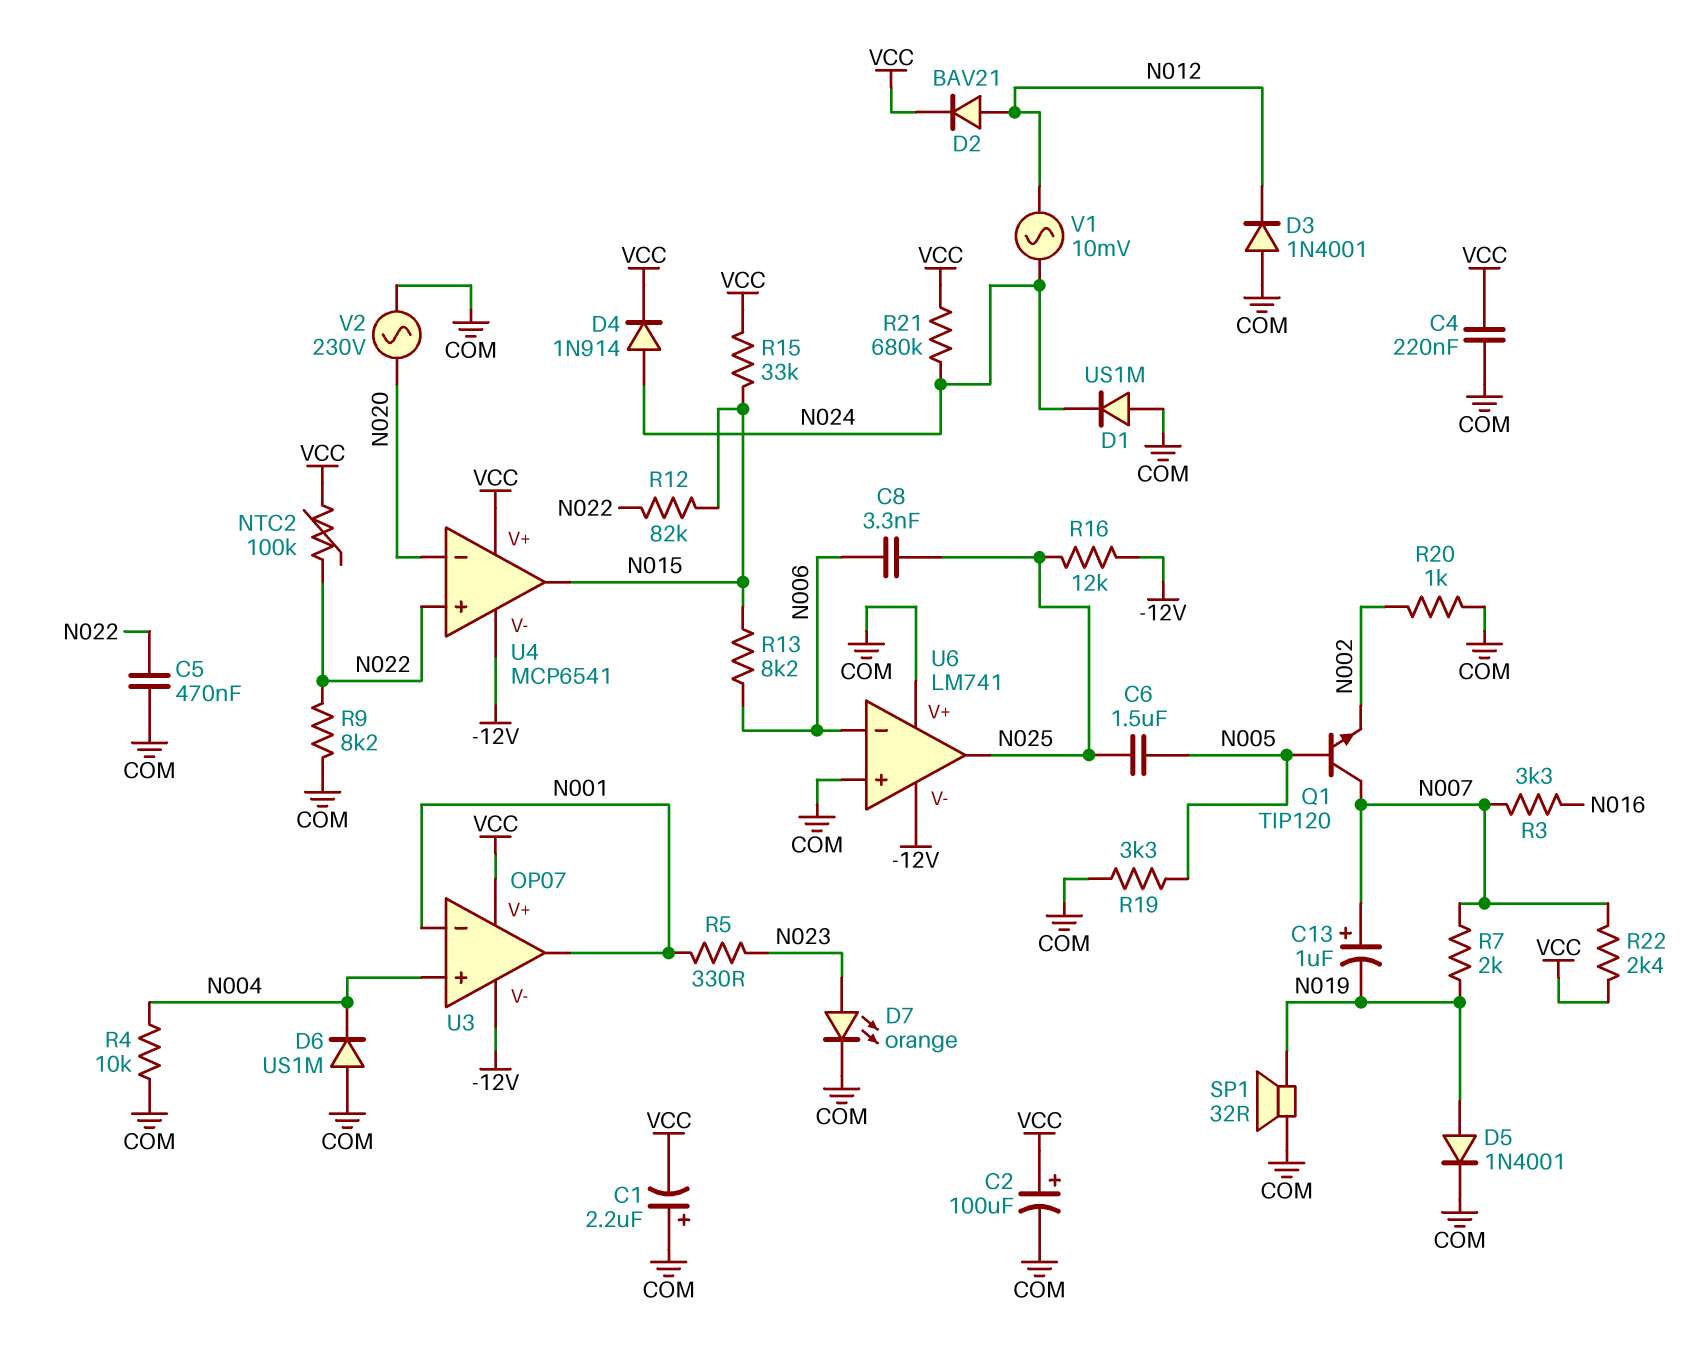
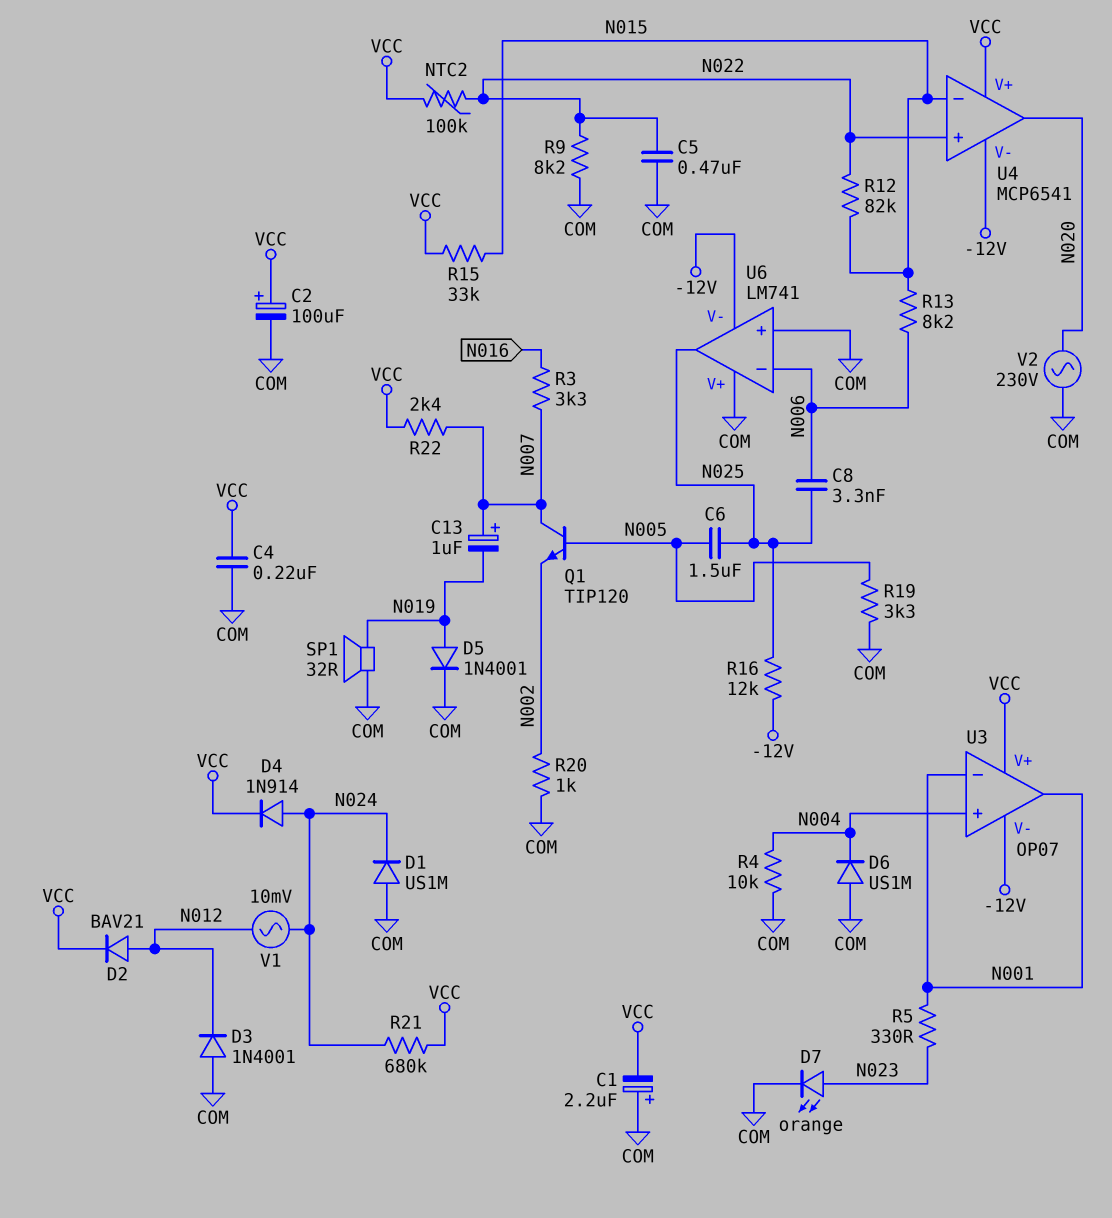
R7: 2k (N007, N019) -> none
U4 pin in-: N020 -> N015
U4 pin out: N015 -> N020

